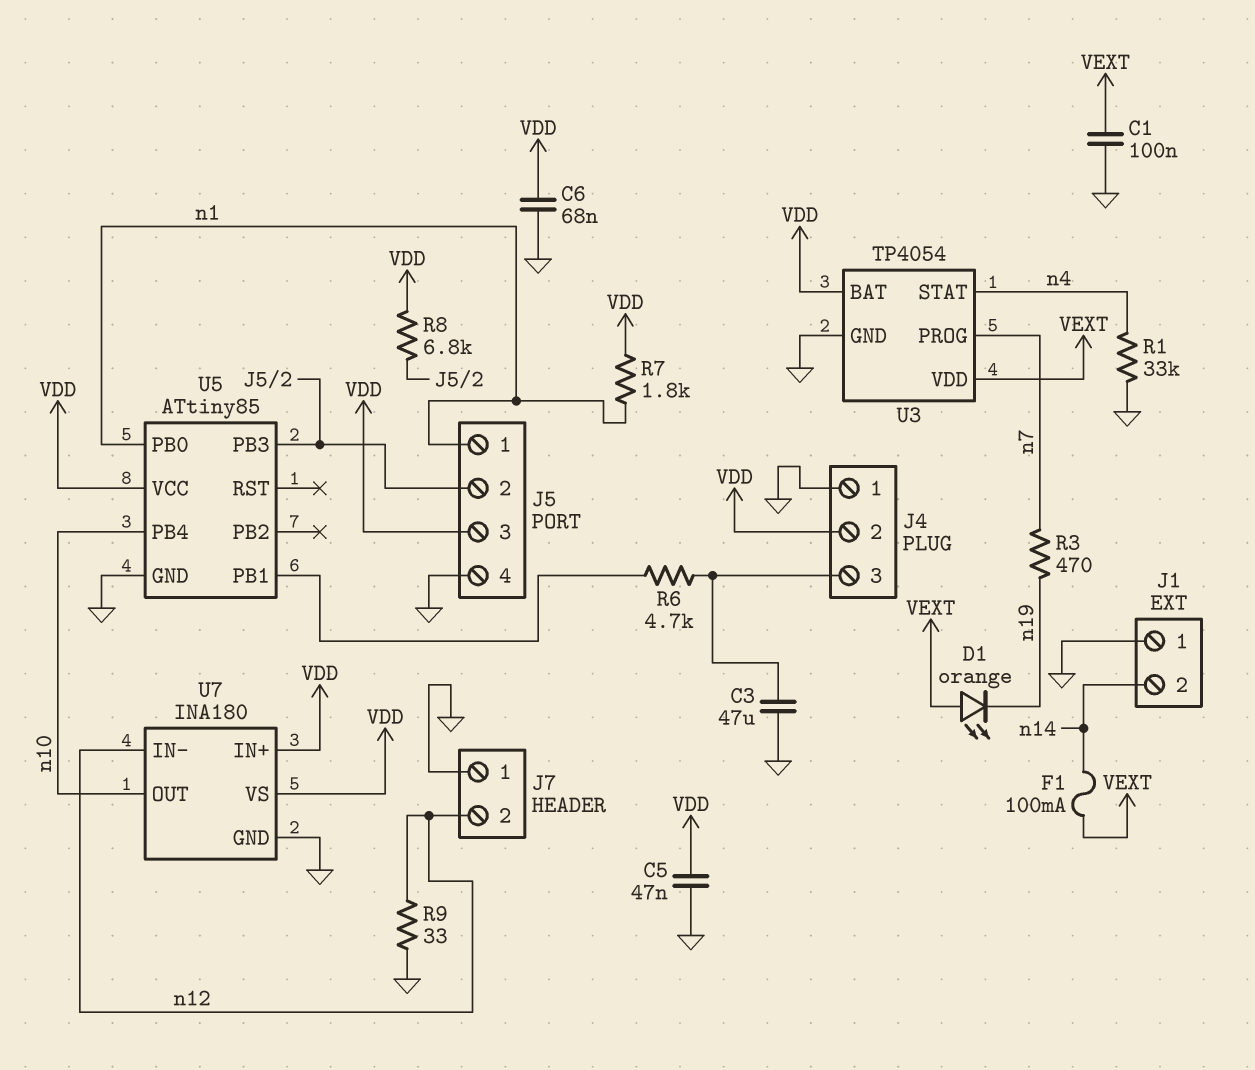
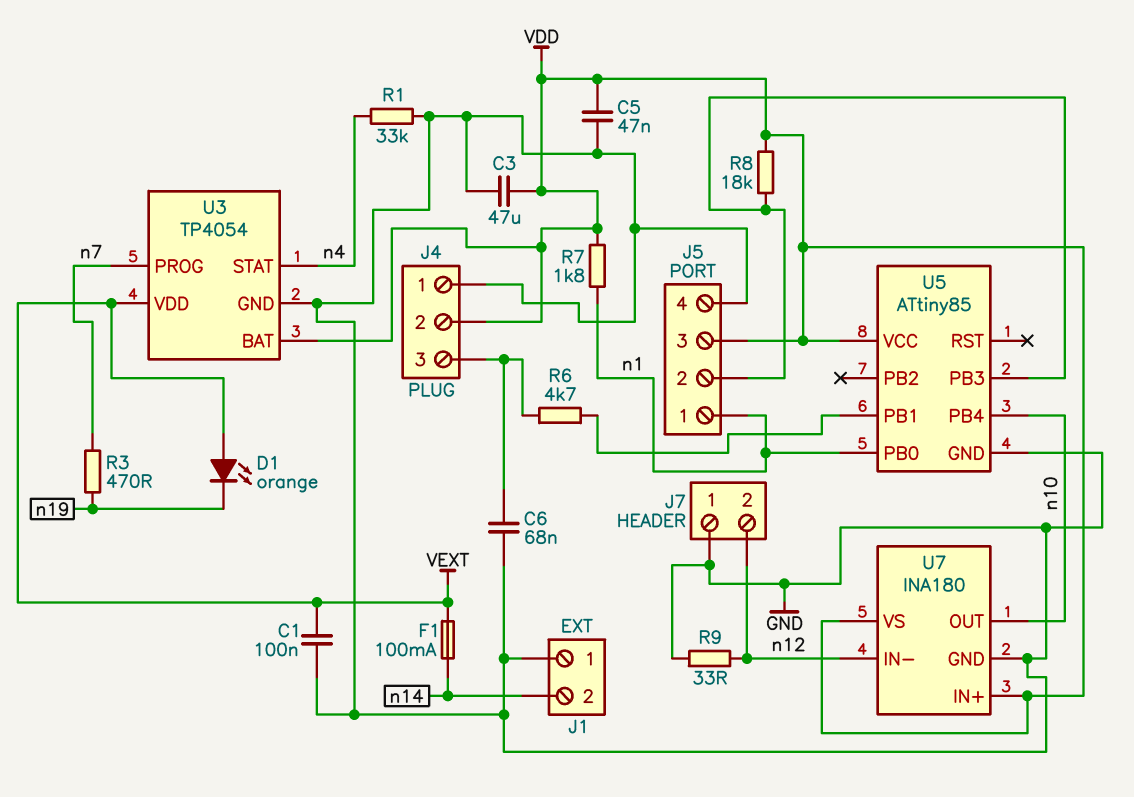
C3: 47uF (GND, J4/3) -> 47uF (GND, VDD)
C6: 68nF (GND, VDD) -> 68nF (GND, J4/3)
R8: 6.8k (J5/2, VDD) -> 18k (J5/2, VDD)

